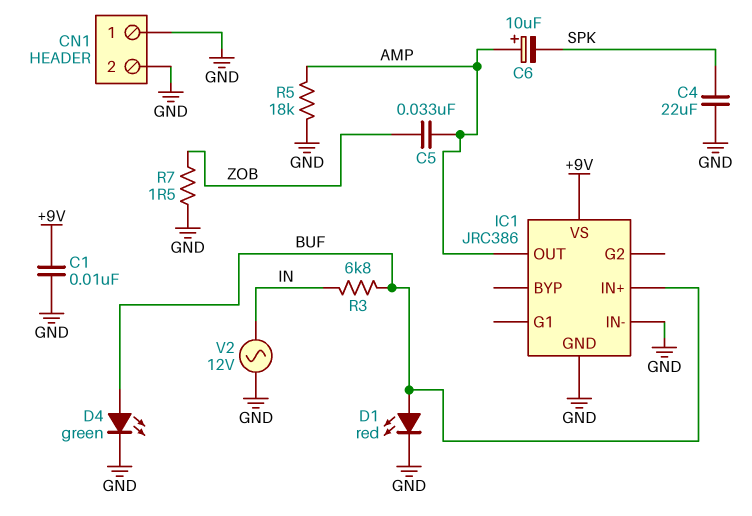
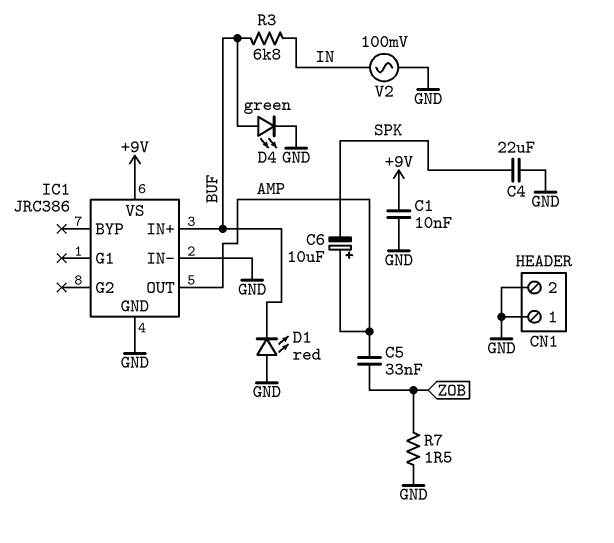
D1: LED red (A BUF, K GND) -> LED red (A GND, K BUF)
R5: 18k (AMP, GND) -> none
V2: AC 12V (GND, IN) -> AC 100mV (GND, IN)

